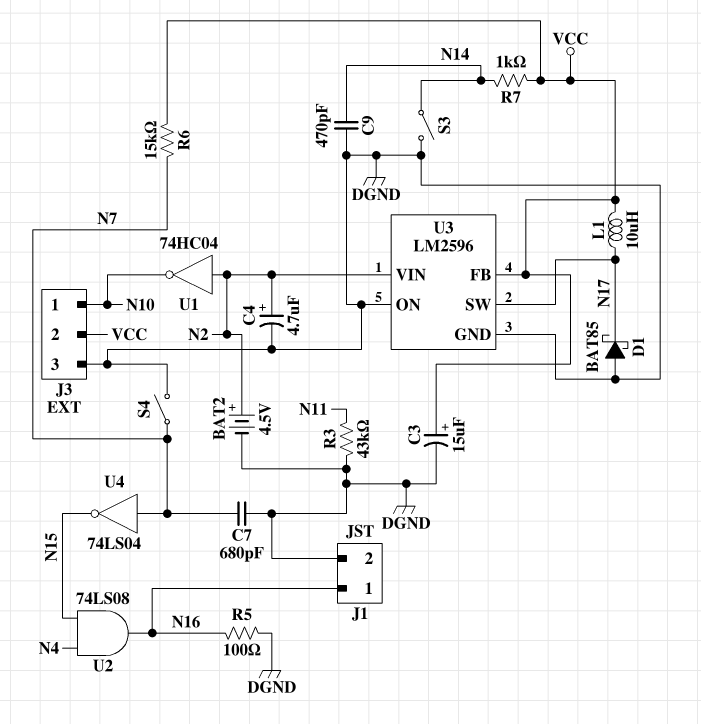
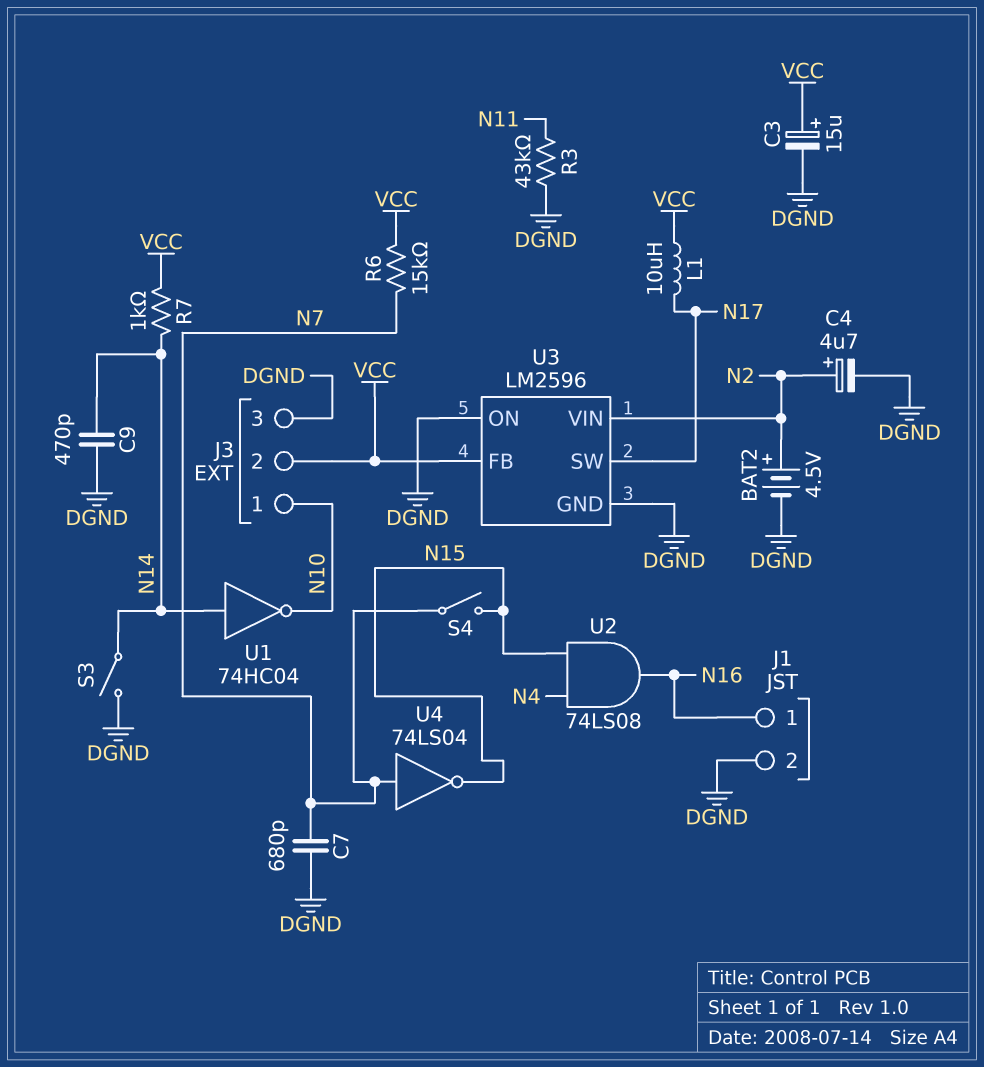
D1: schottky BAT85 (A DGND, K N17) -> none
R5: 100 (DGND, N16) -> none
S4: switch (DGND, N7) -> switch (N7, N15)
U1: NOT 74HC04 (in N2, out N10) -> NOT 74HC04 (in N14, out N10)

